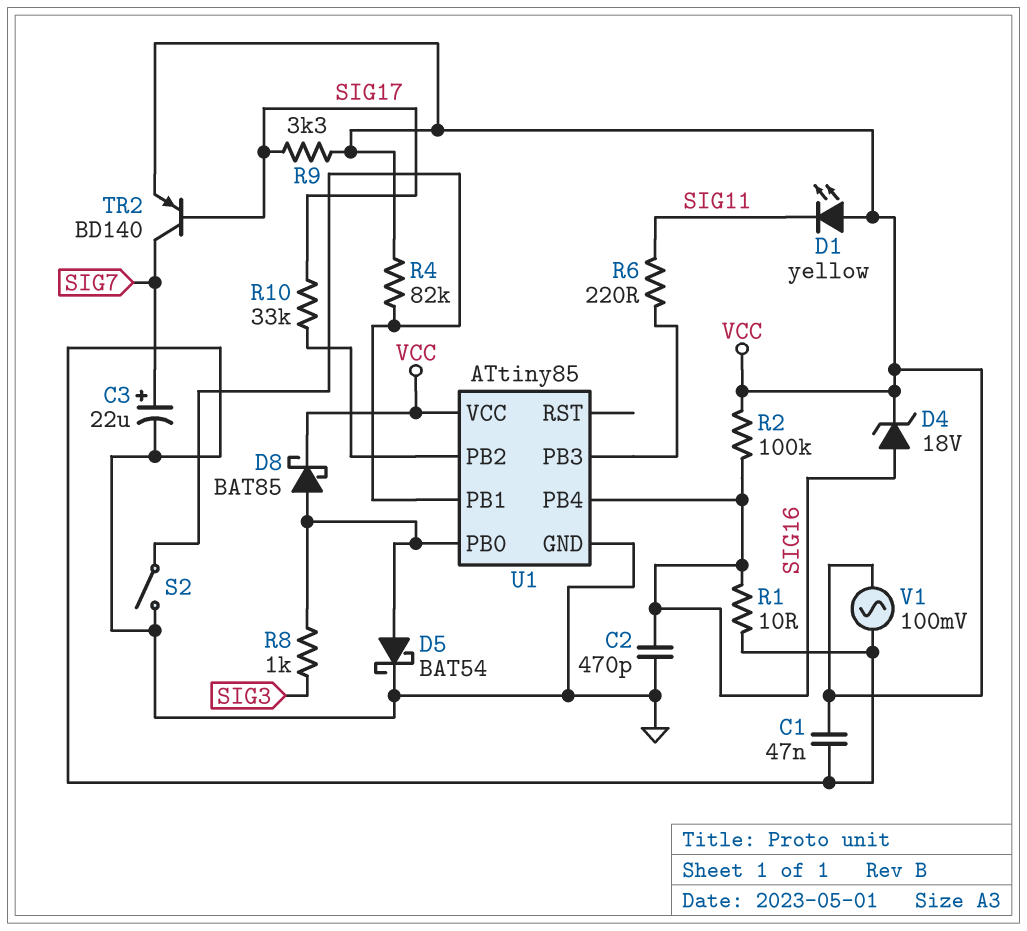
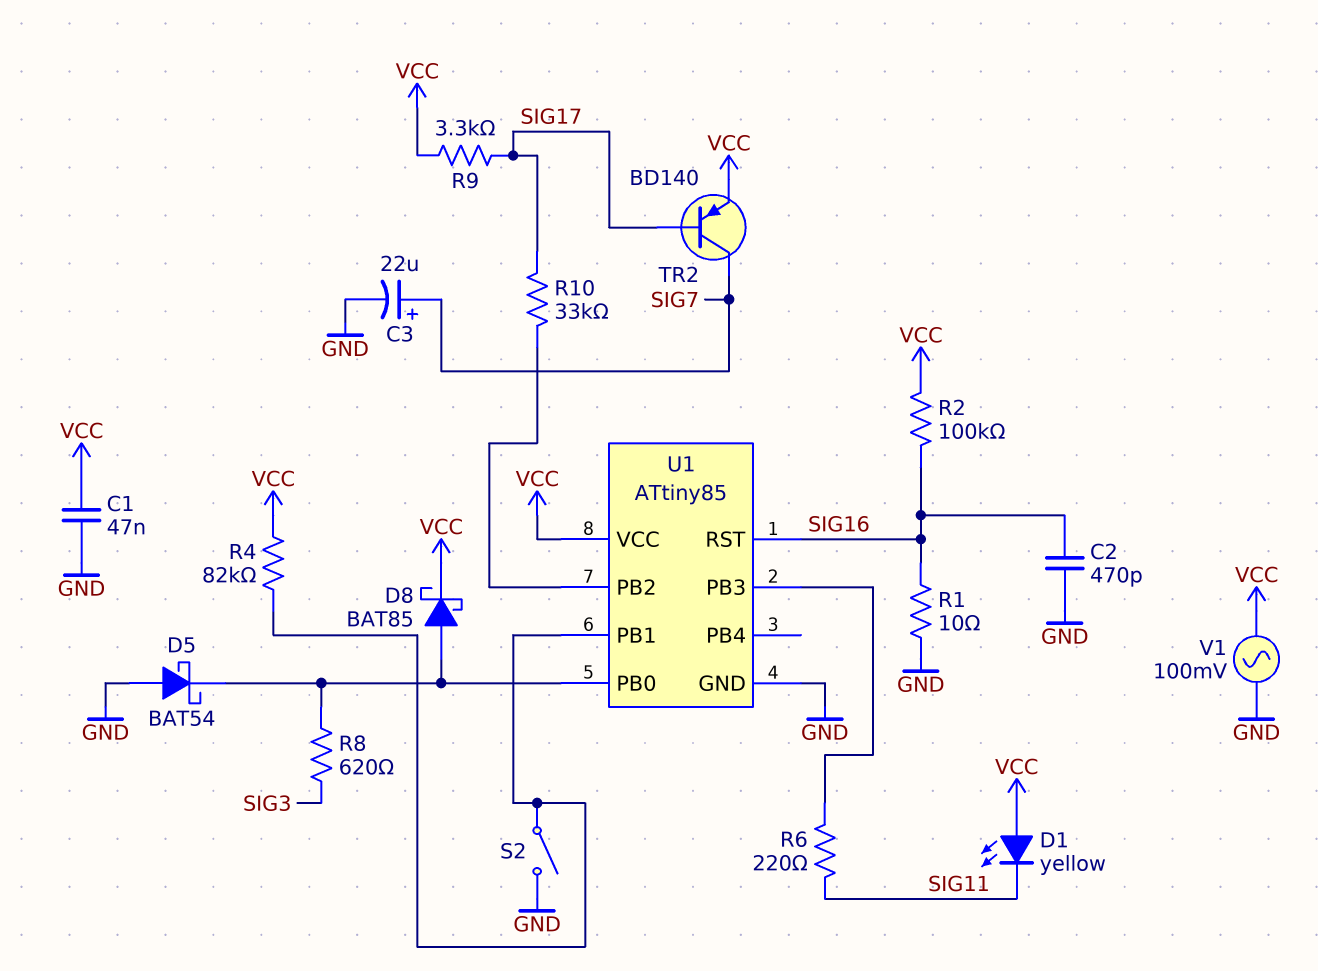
D4: zener 18V (A SIG16, K VCC) -> none
D5: schottky BAT54 (A U1/PB0, K GND) -> schottky BAT54 (A GND, K U1/PB0)
R8: 1k (SIG3, U1/PB0) -> 620 (SIG3, U1/PB0)
U1 pin PB4: SIG16 -> none
U1 pin RST: none -> SIG16

